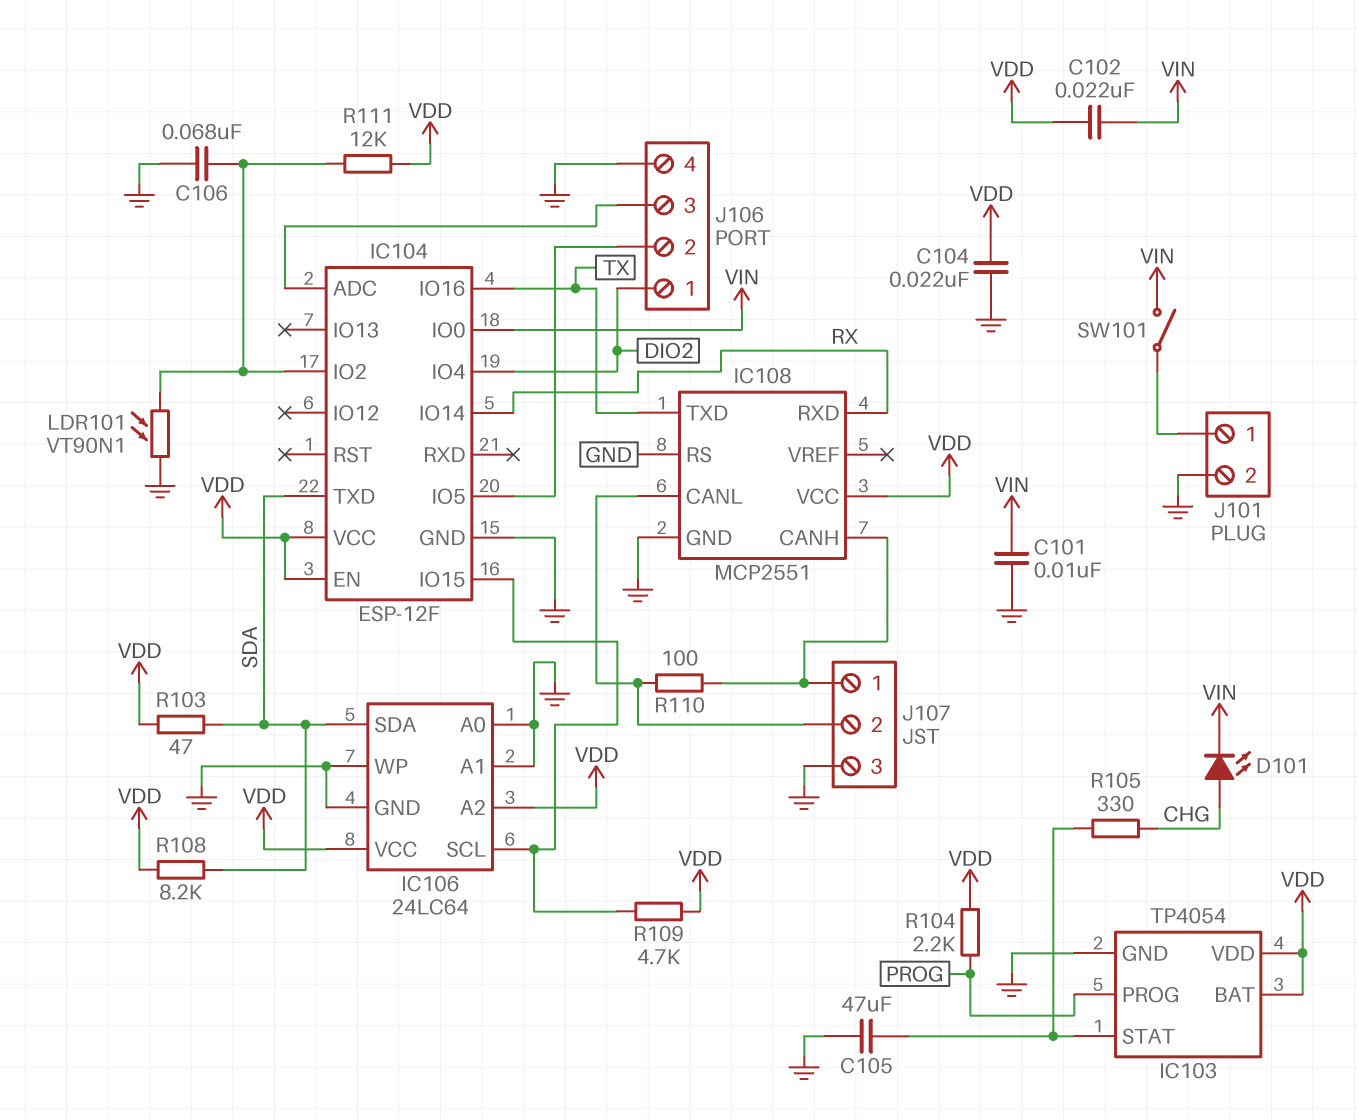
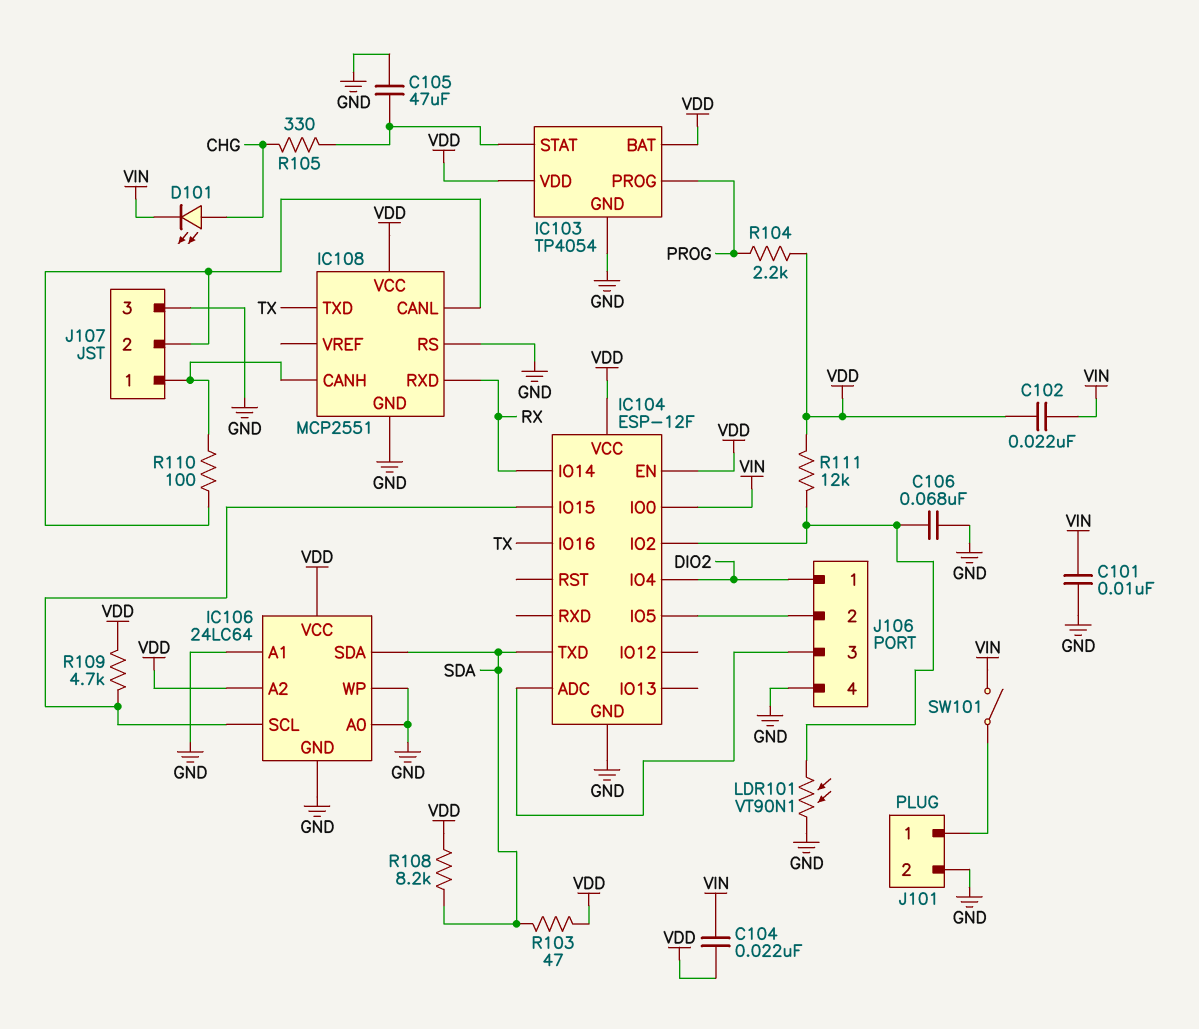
C104: 22nF (GND, VDD) -> 22nF (VDD, VIN)

